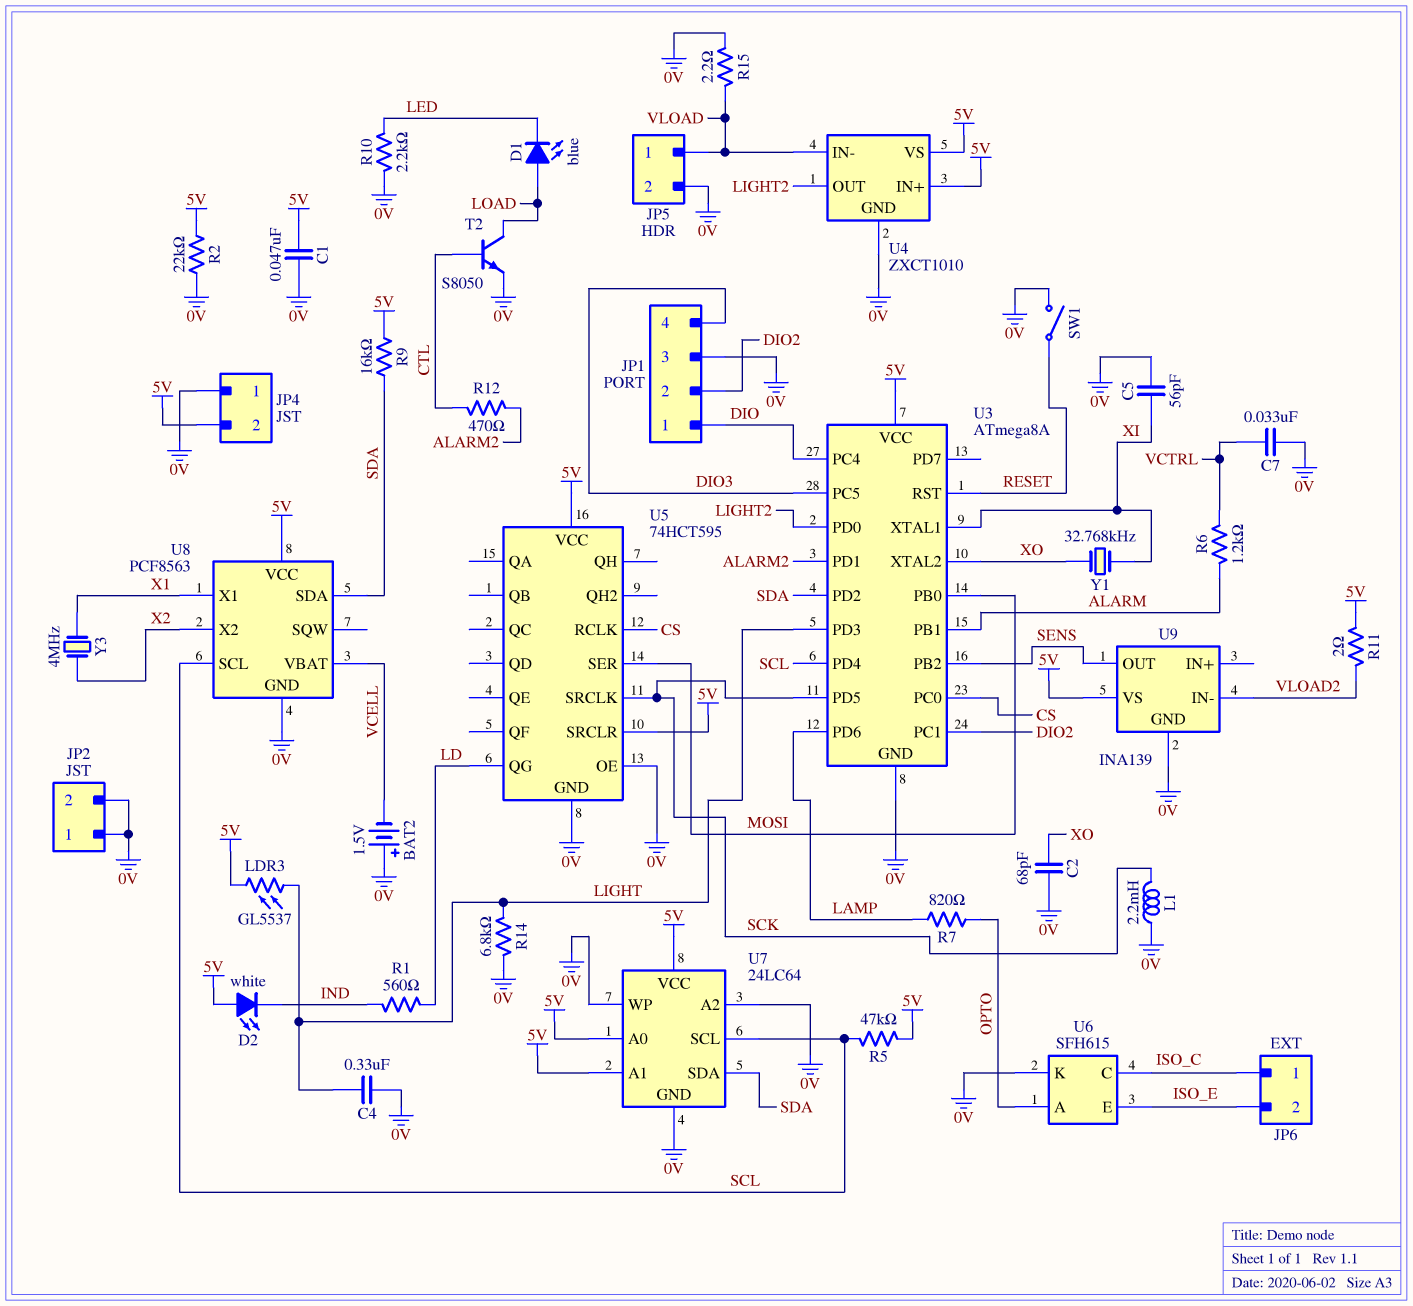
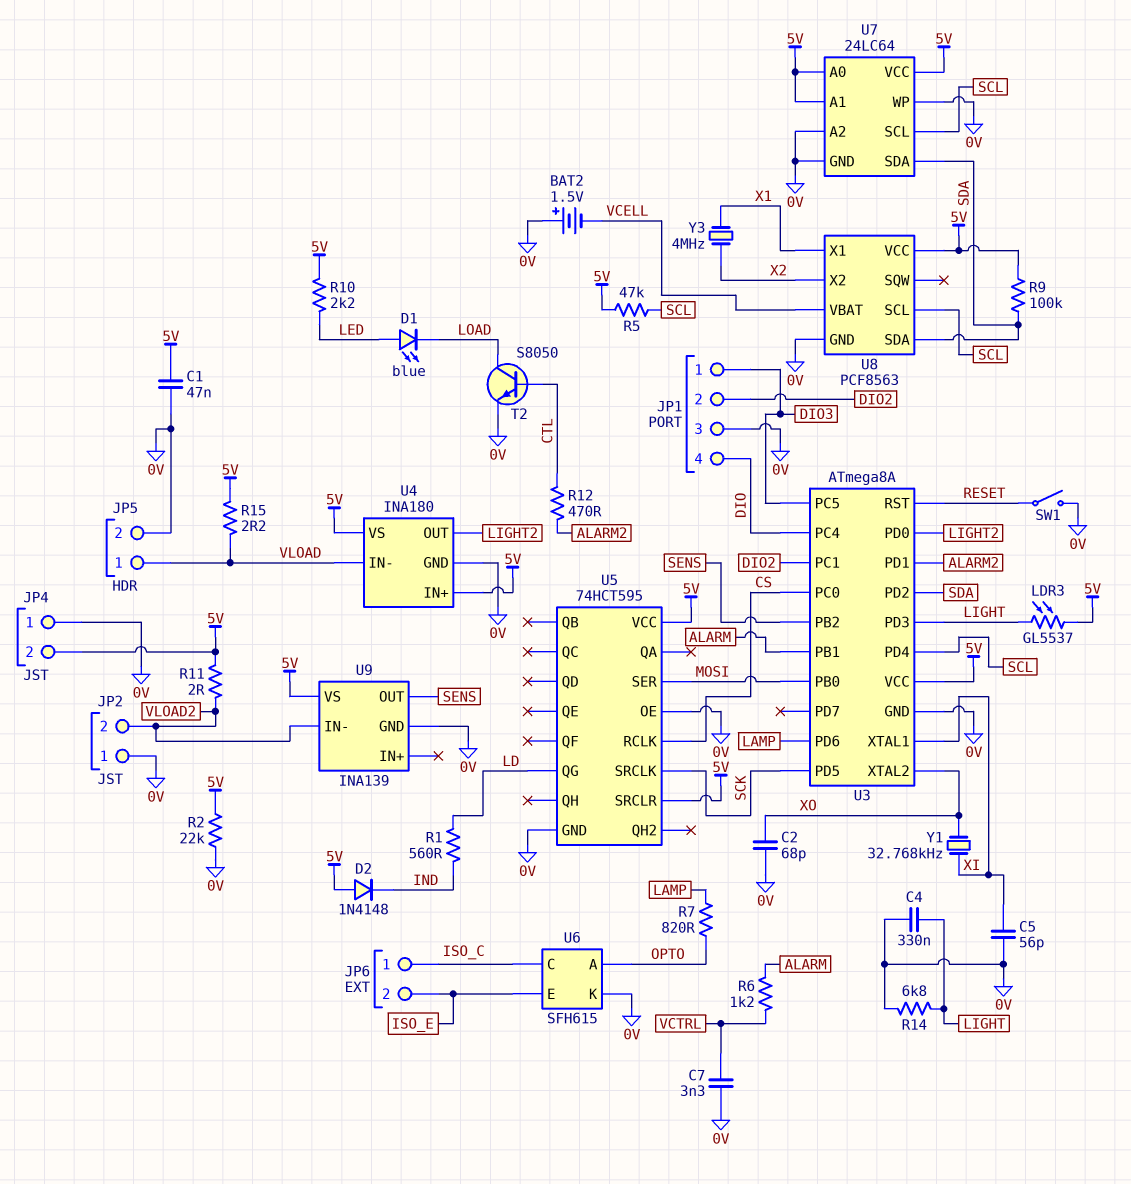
C7: 33nF (0V, VCTRL) -> 3.3nF (0V, VCTRL)
D1: LED blue (A LOAD, K LED) -> LED blue (A LED, K LOAD)
D2: LED white (A 5V, K IND) -> diode 1N4148 (A 5V, K IND)
JP1 pin 1: DIO -> DIO3
JP1 pin 4: DIO3 -> DIO
JP2 pin 2: 0V -> VLOAD2
L1: 2.2mH (0V, SCK) -> none
R9: 16k (5V, SDA) -> 100k (5V, SDA)
R10: 2.2k (0V, LED) -> 2.2k (5V, LED)
R15: 2.2 (0V, VLOAD) -> 2.2 (5V, VLOAD)
U4: ZXCT1010 -> INA180

